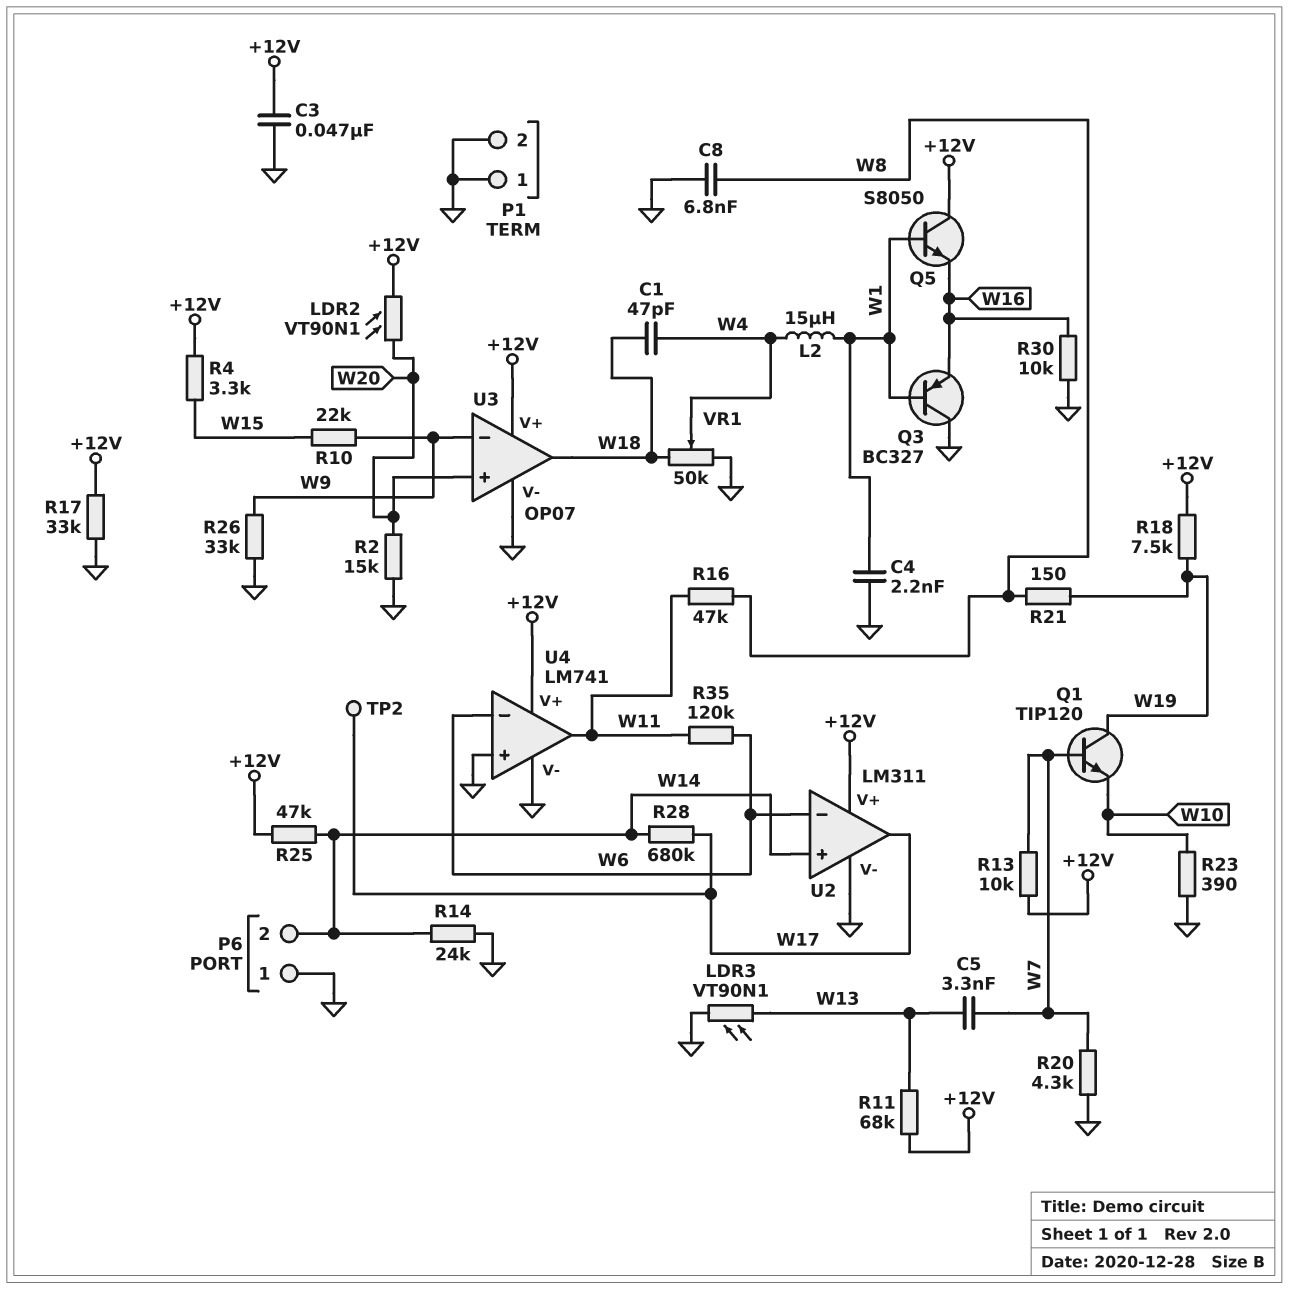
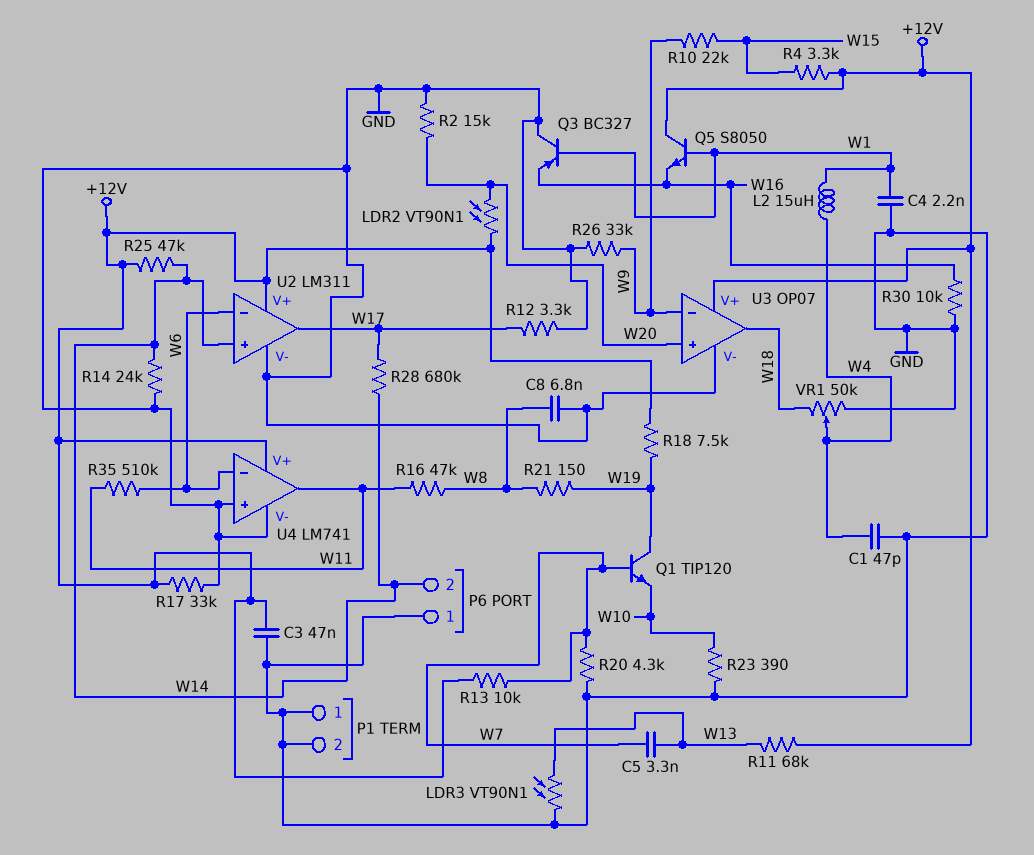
C1: 47pF (W4, W18) -> 47pF (GND, W4)
R12: none -> 3.3k (GND, W17)
R35: 120k (W6, W11) -> 510k (W6, W11)
TP2: test point (W17) -> none

